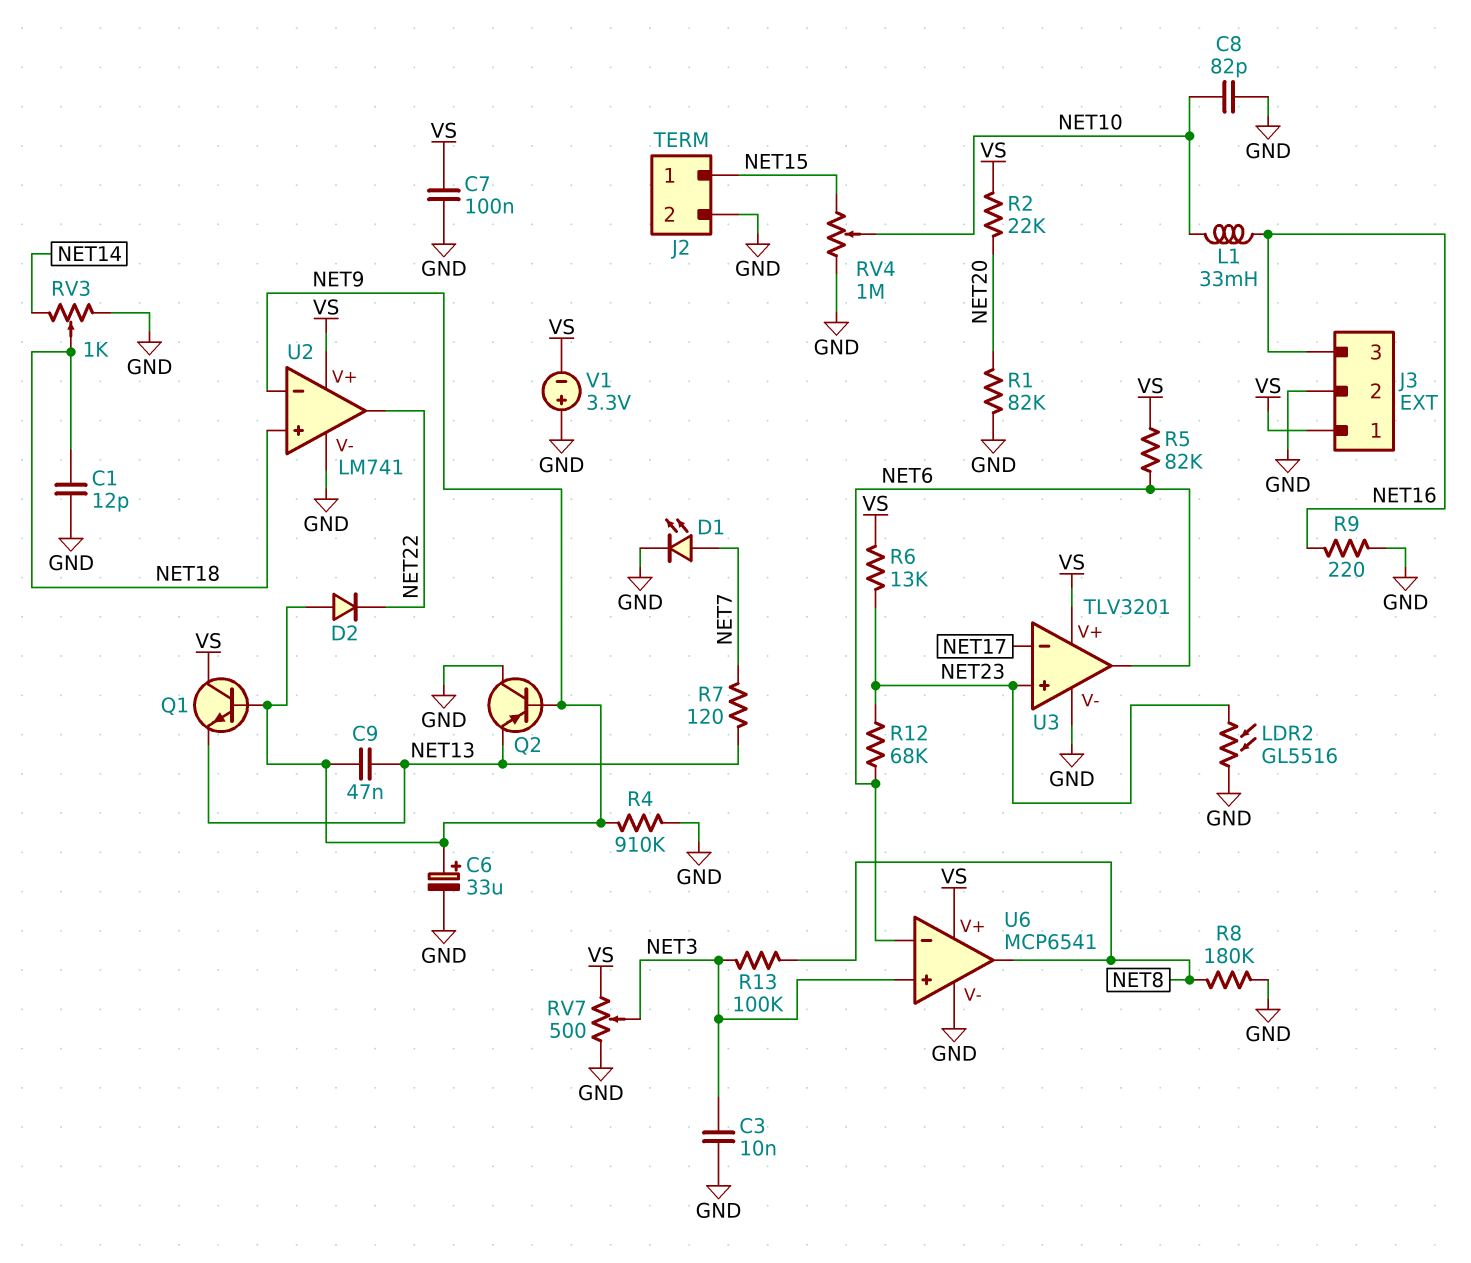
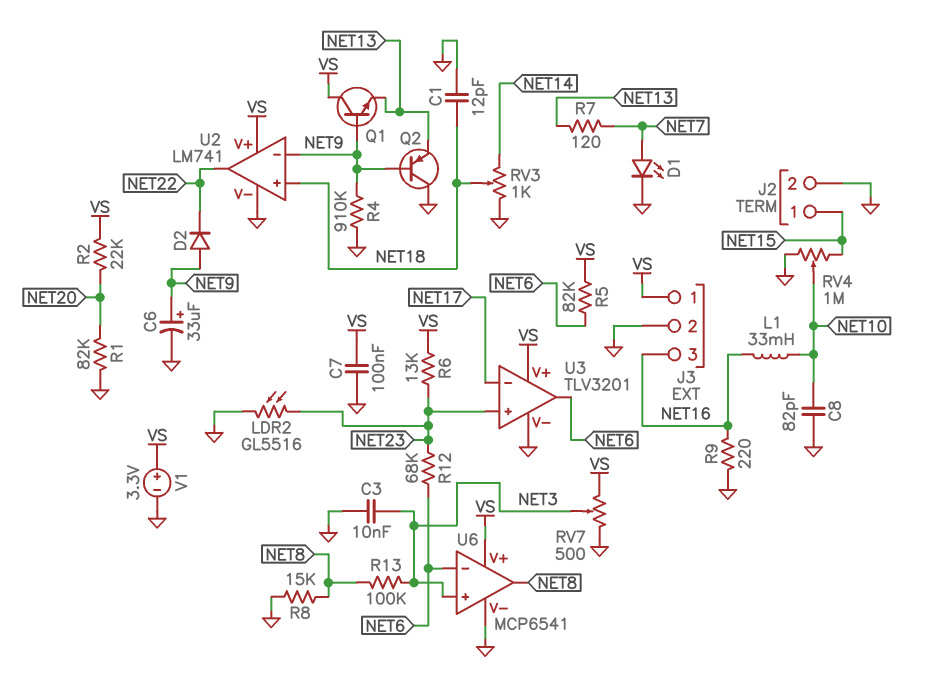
C9: 47nF (NET9, NET13) -> none
R8: 180k (GND, NET8) -> 15k (GND, NET8)
V1: 3.3V (plus GND, minus VS) -> 3.3V (plus VS, minus GND)

